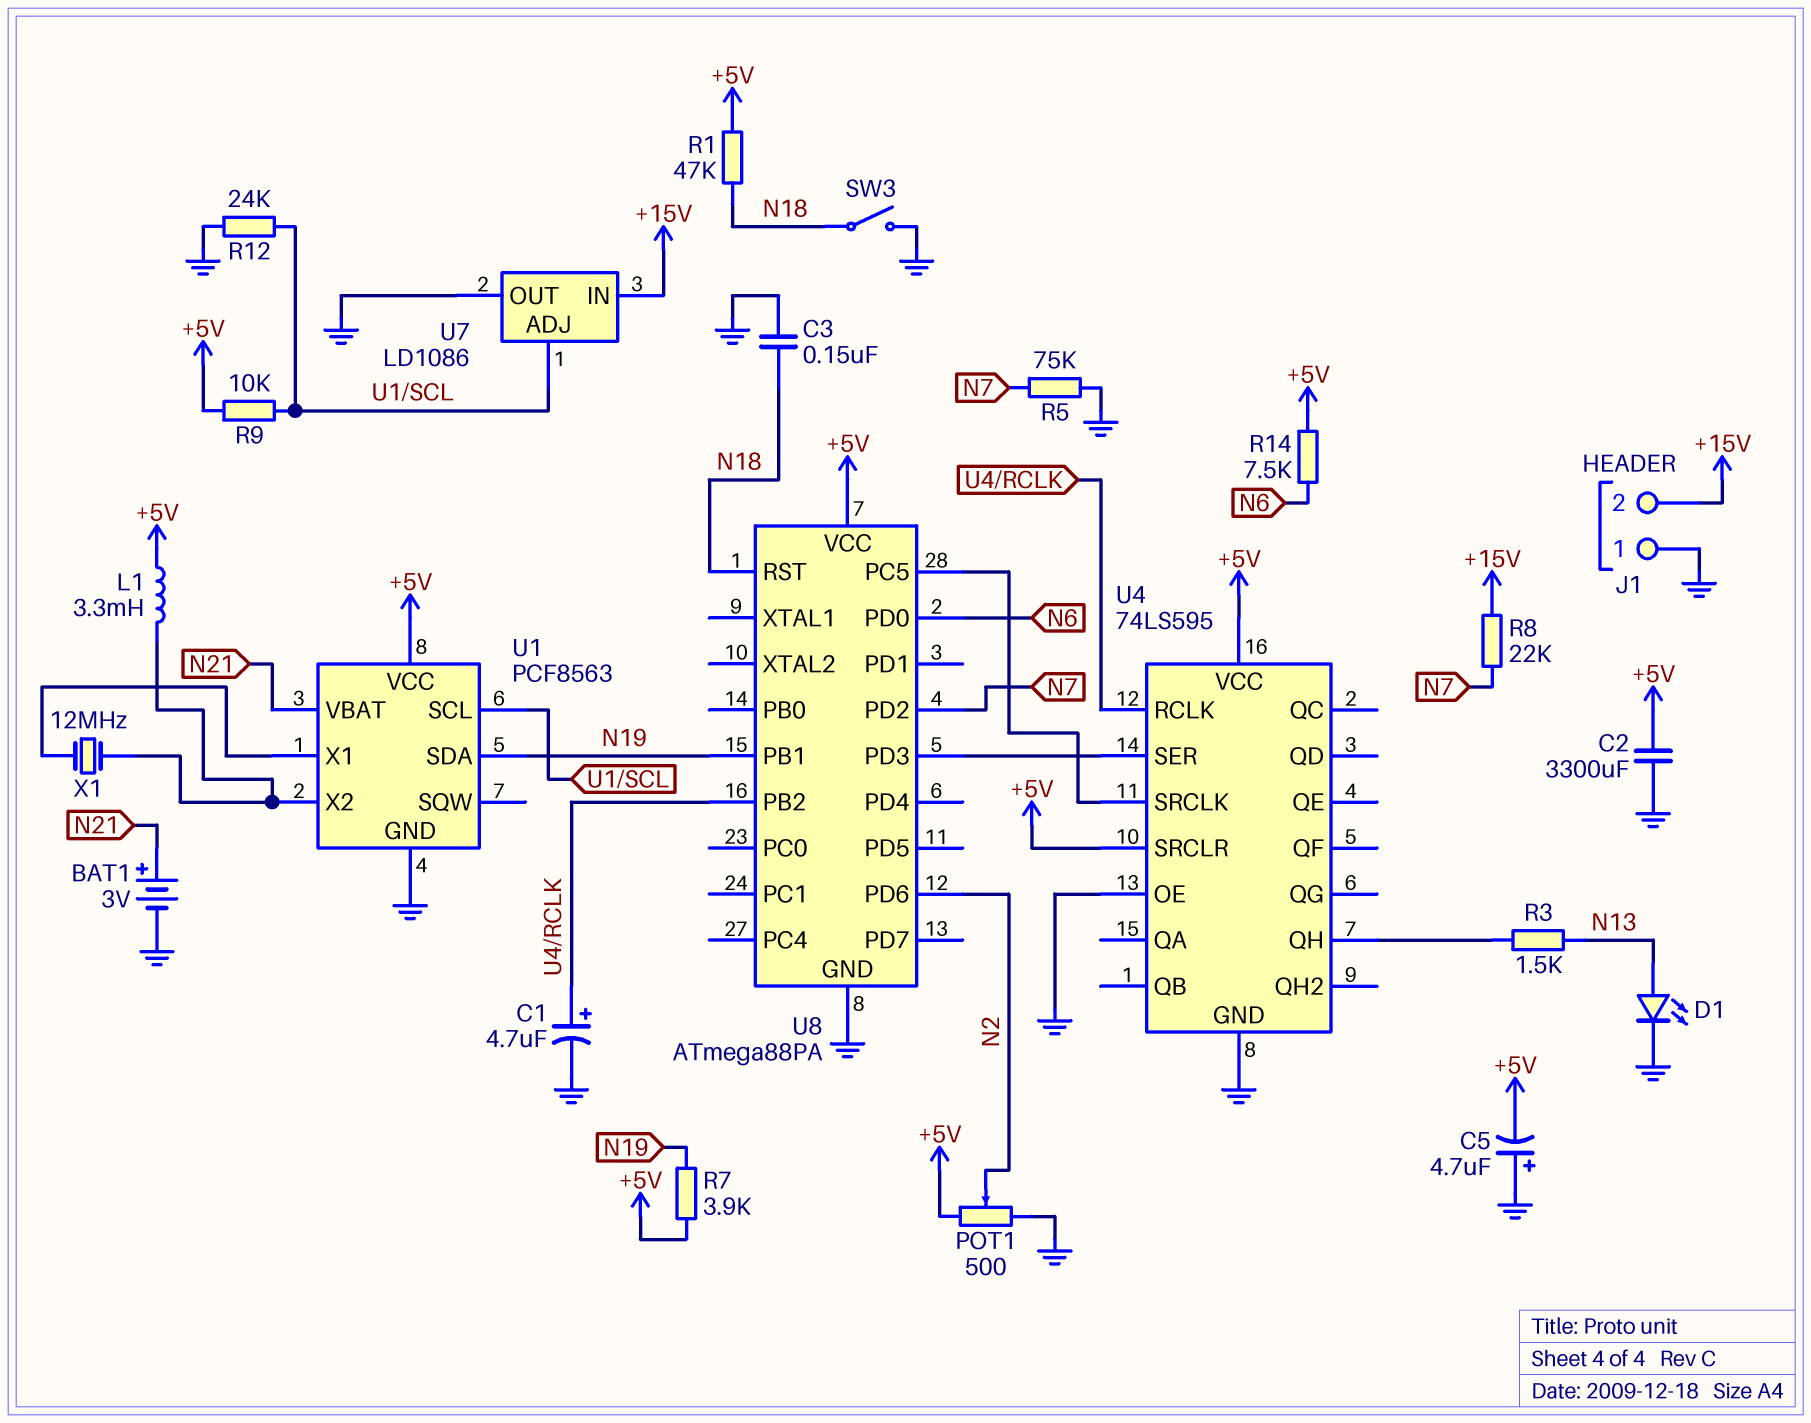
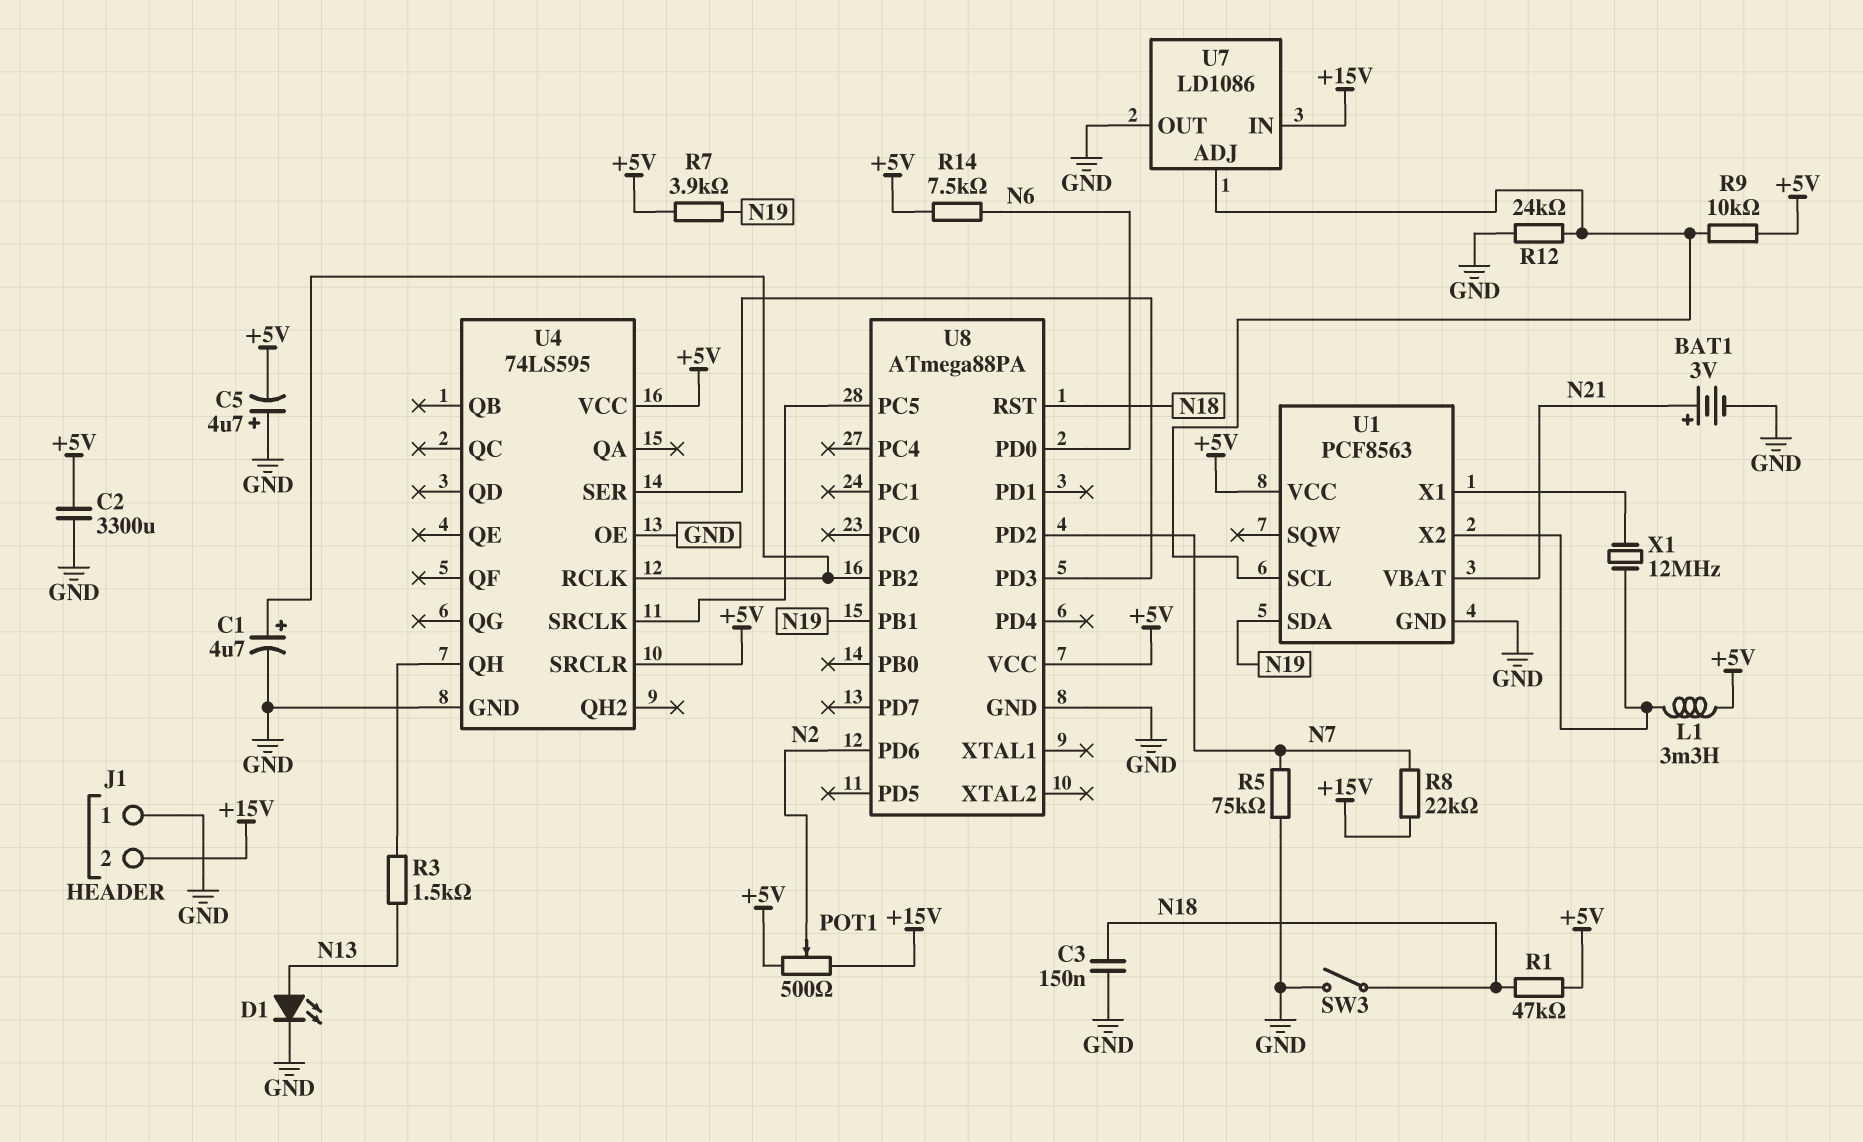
POT1: 500 (+5V, GND, wiper N2) -> 500 (+5V, +15V, wiper N2)

